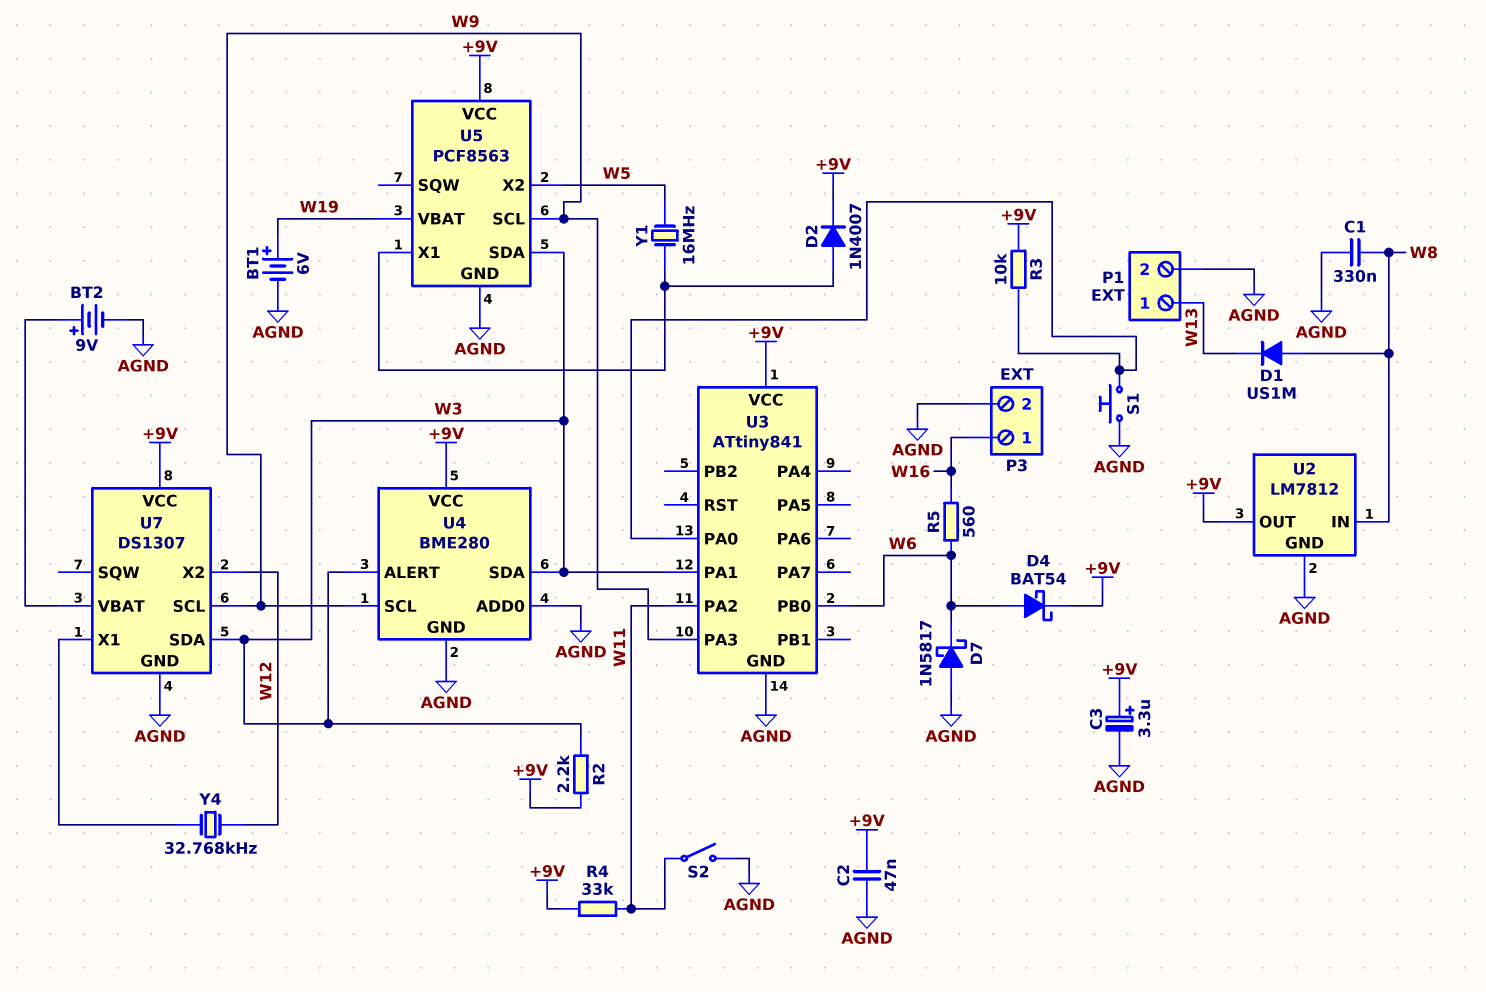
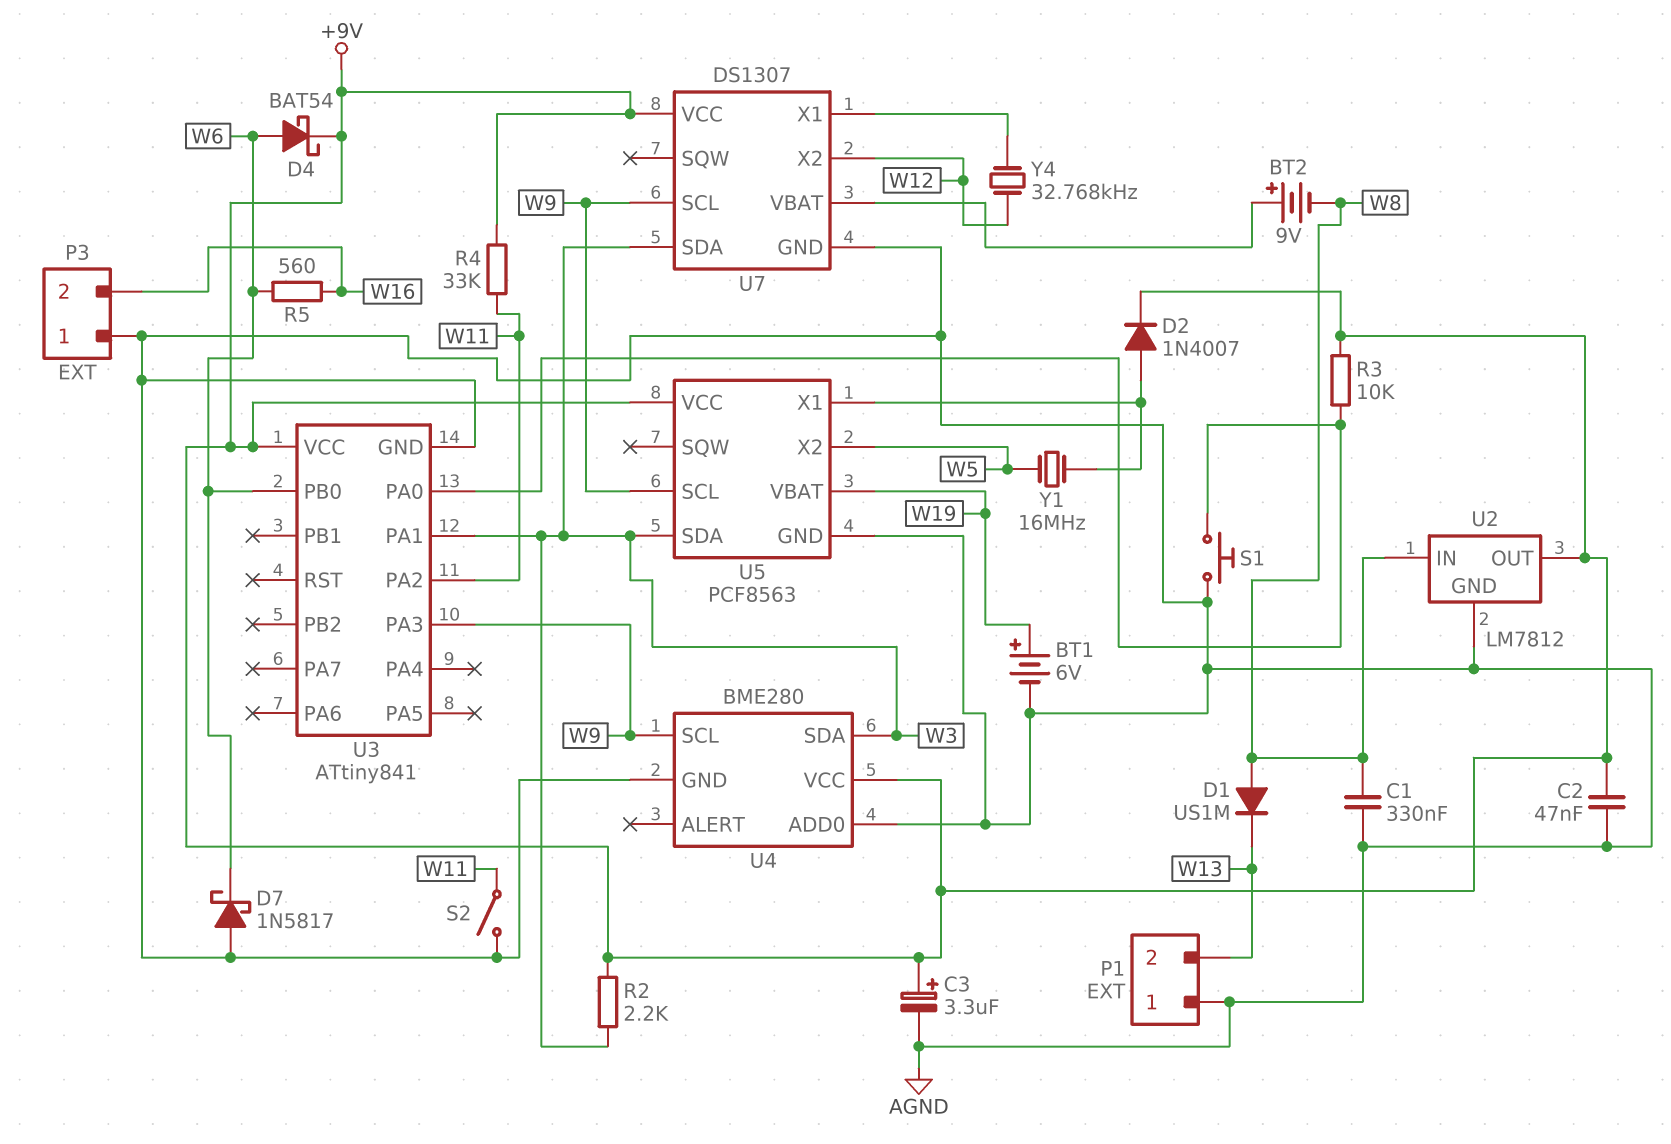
BT2: 9V (plus U7/VBAT, minus AGND) -> 9V (plus U7/VBAT, minus W8)
P1 pin 1: W13 -> AGND
P1 pin 2: AGND -> W13
P3 pin 1: W16 -> AGND
P3 pin 2: AGND -> W16
U4 pin ALERT: W3 -> none

